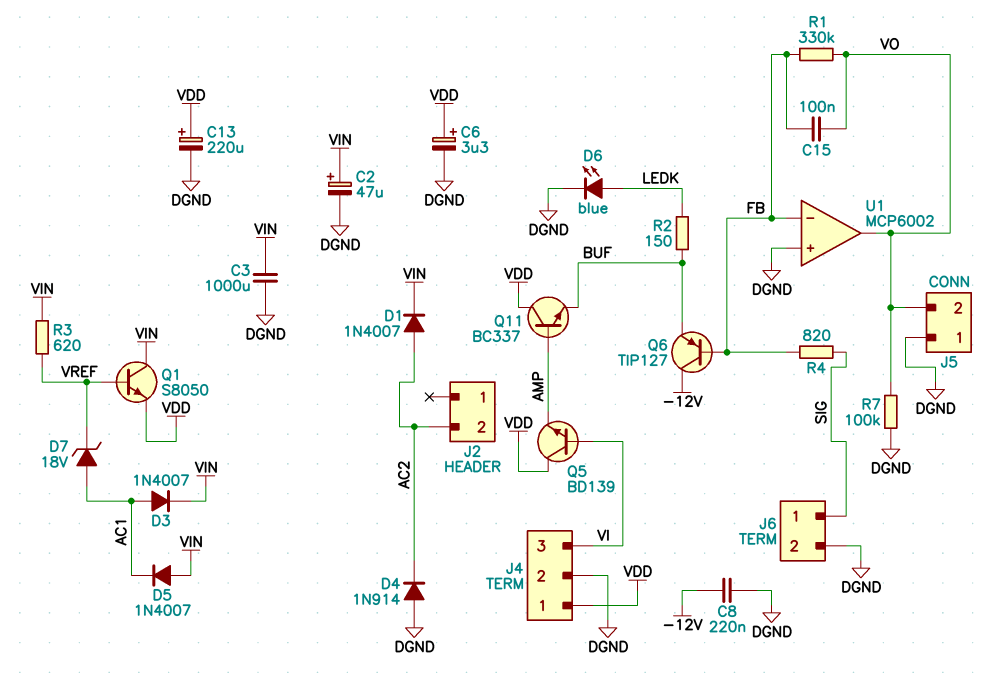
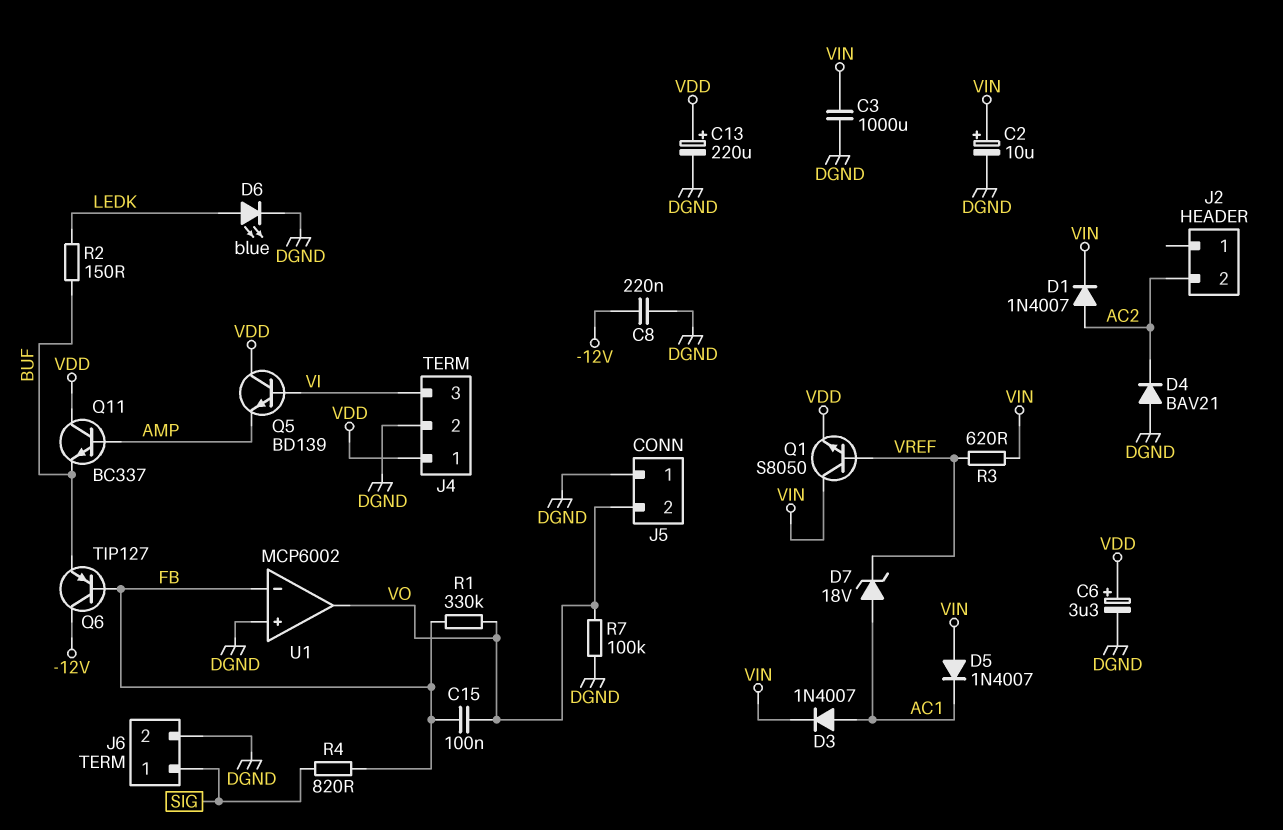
C2: 47uF (plus VIN, minus DGND) -> 10uF (plus VIN, minus DGND)
D4: diode 1N914 (A DGND, K AC2) -> diode BAV21 (A DGND, K AC2)

